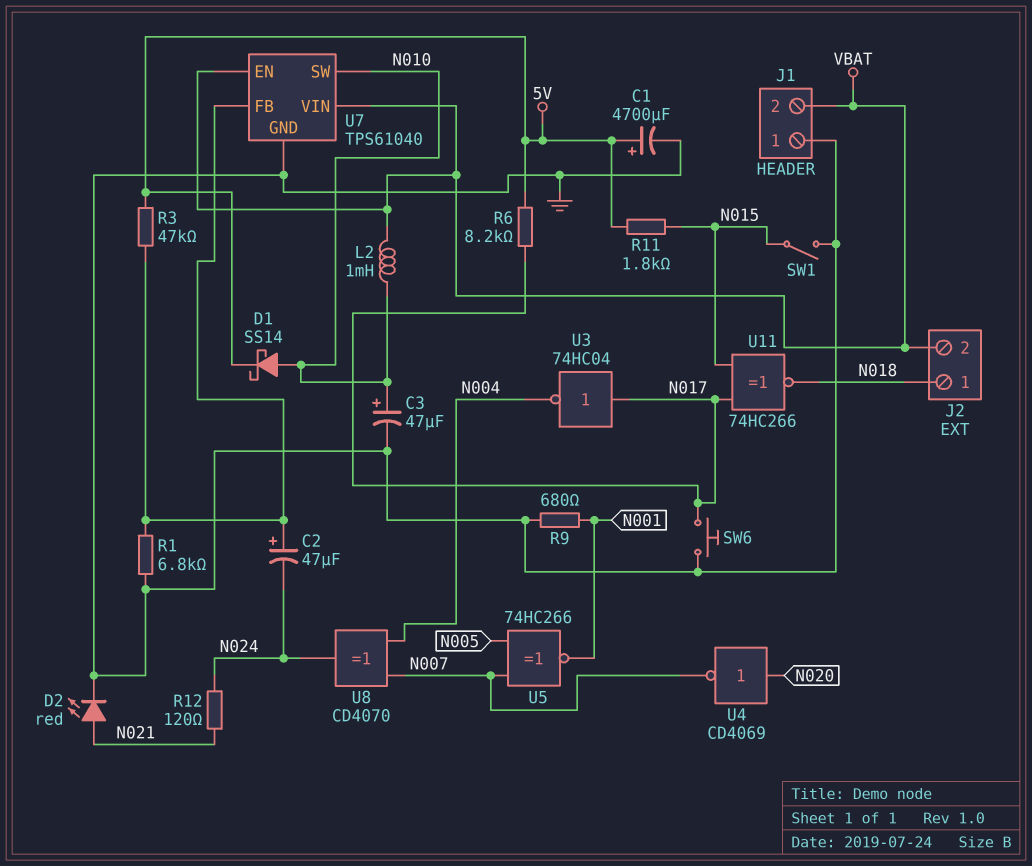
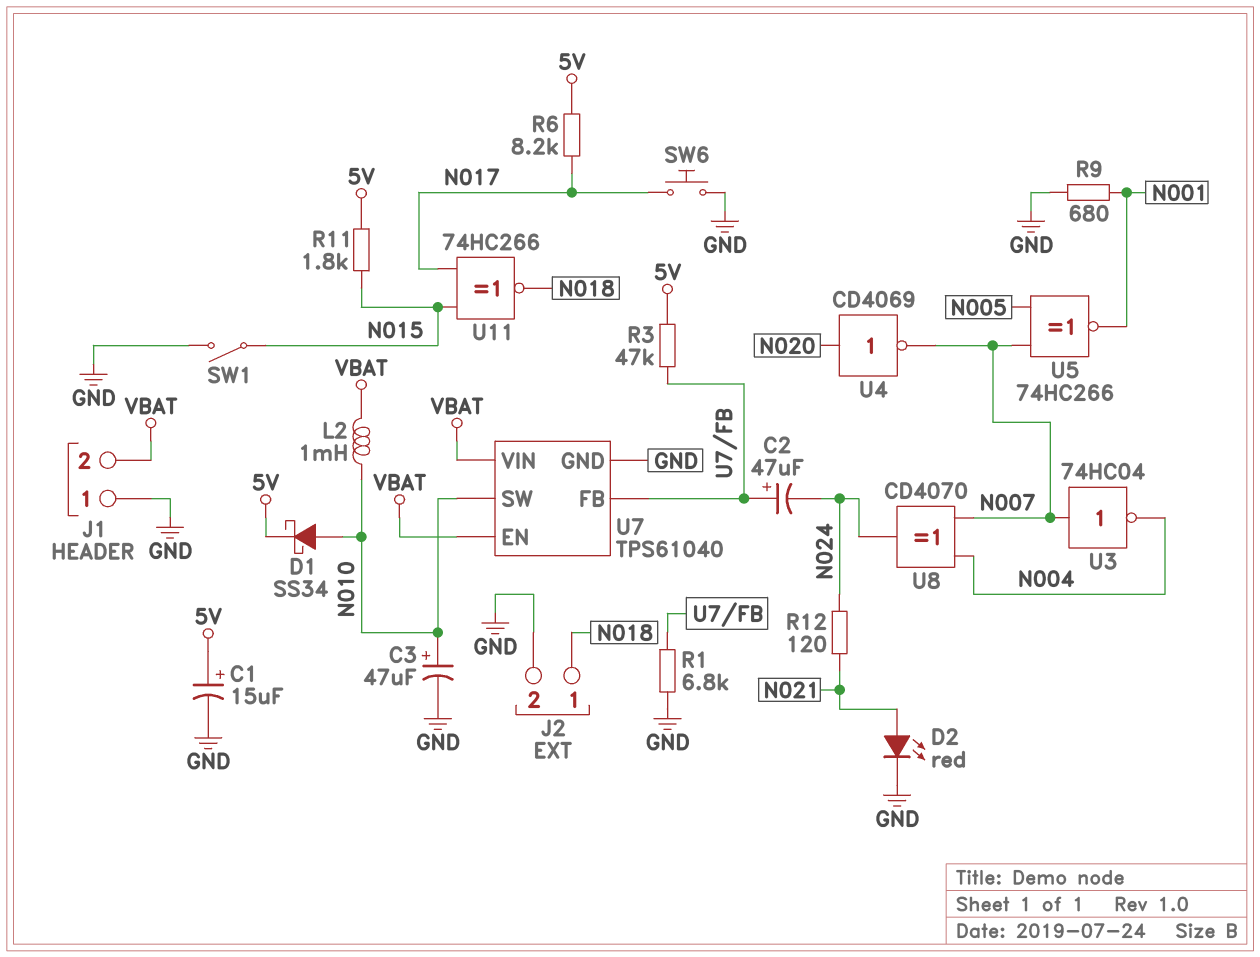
C1: 4700uF (plus 5V, minus GND) -> 15uF (plus 5V, minus GND)
D1: schottky SS14 (A N010, K 5V) -> schottky SS34 (A N010, K 5V)
J2 pin 2: VBAT -> GND
U3: NOT 74HC04 (in N017, out N004) -> NOT 74HC04 (in N007, out N004)

